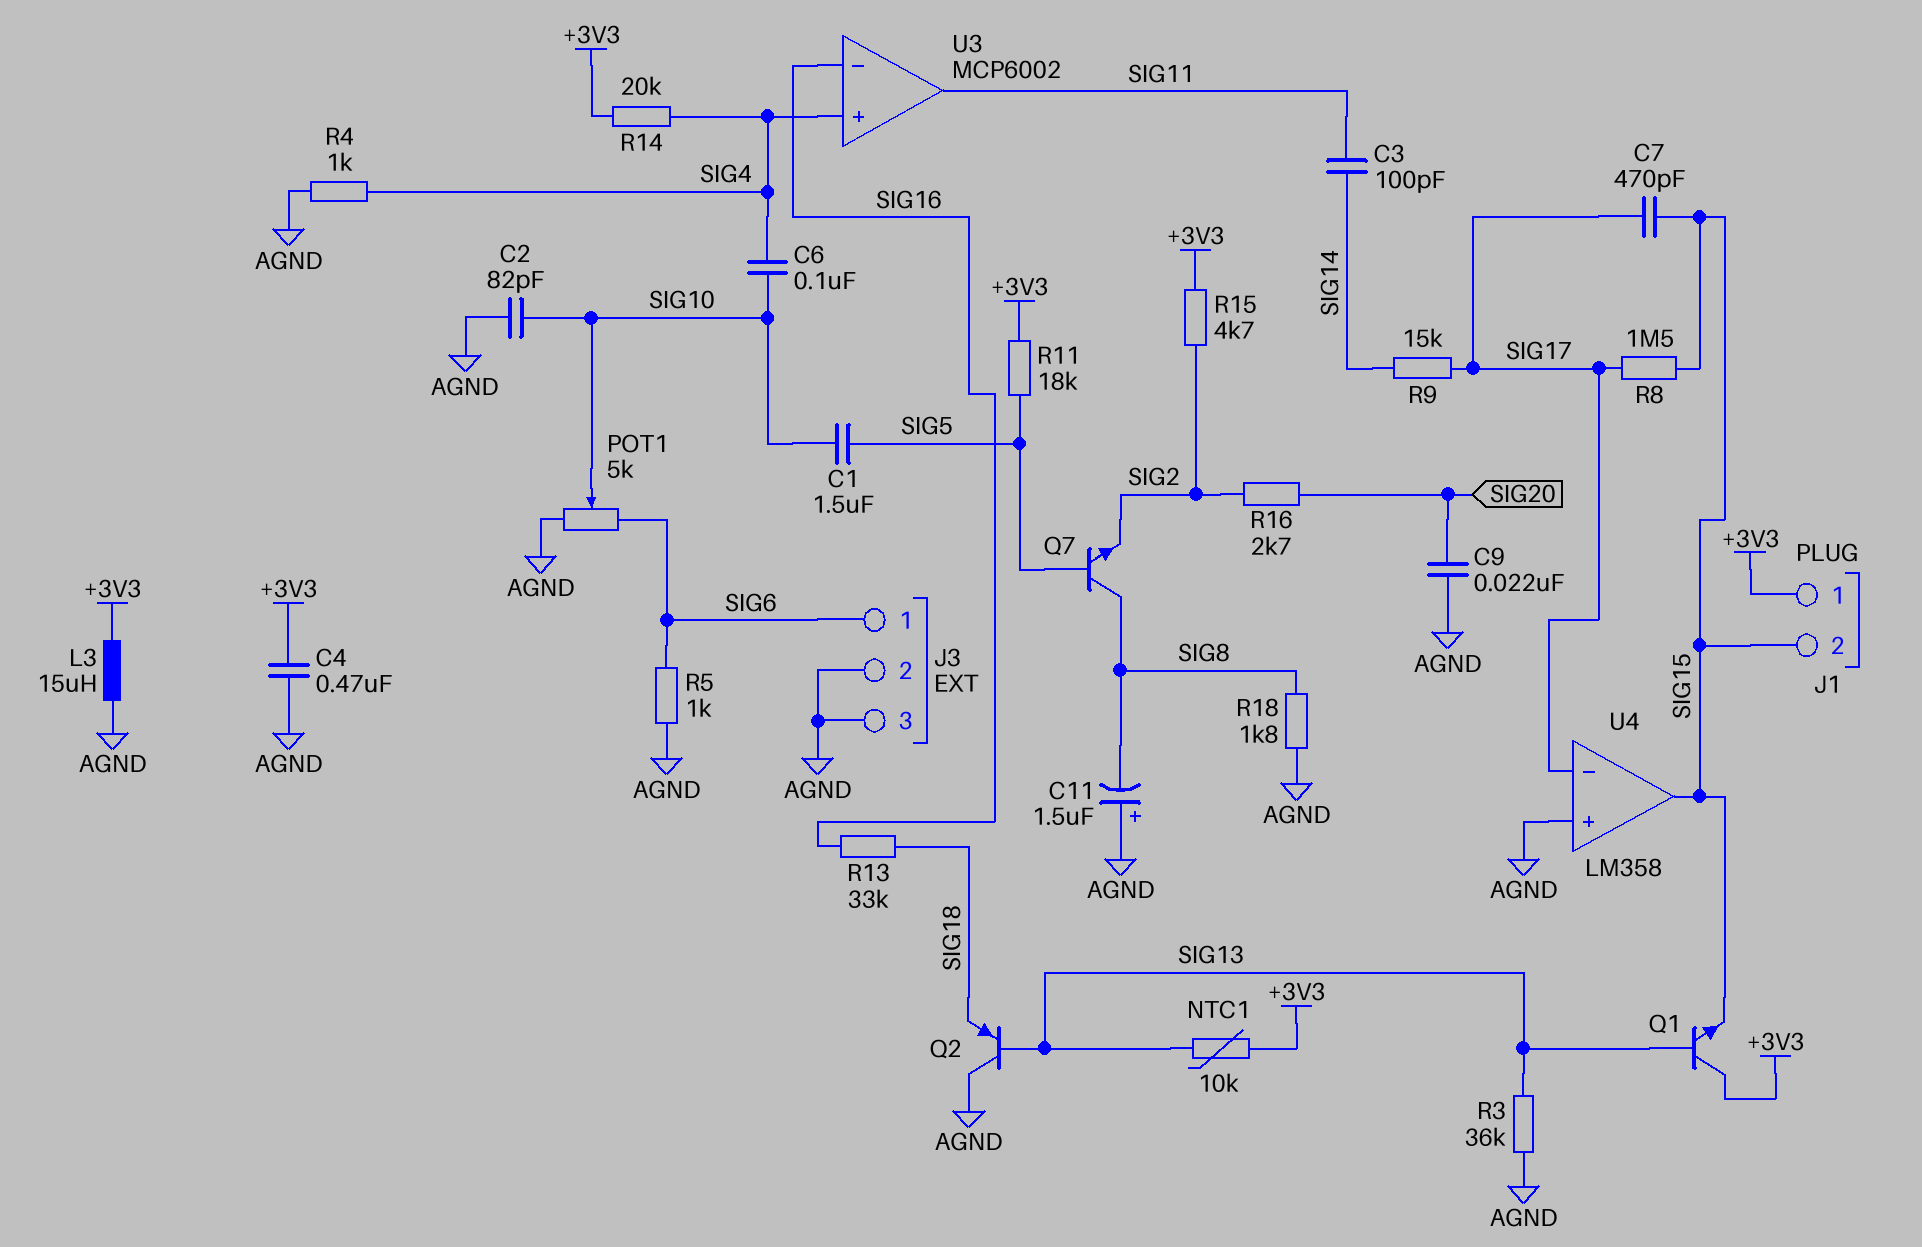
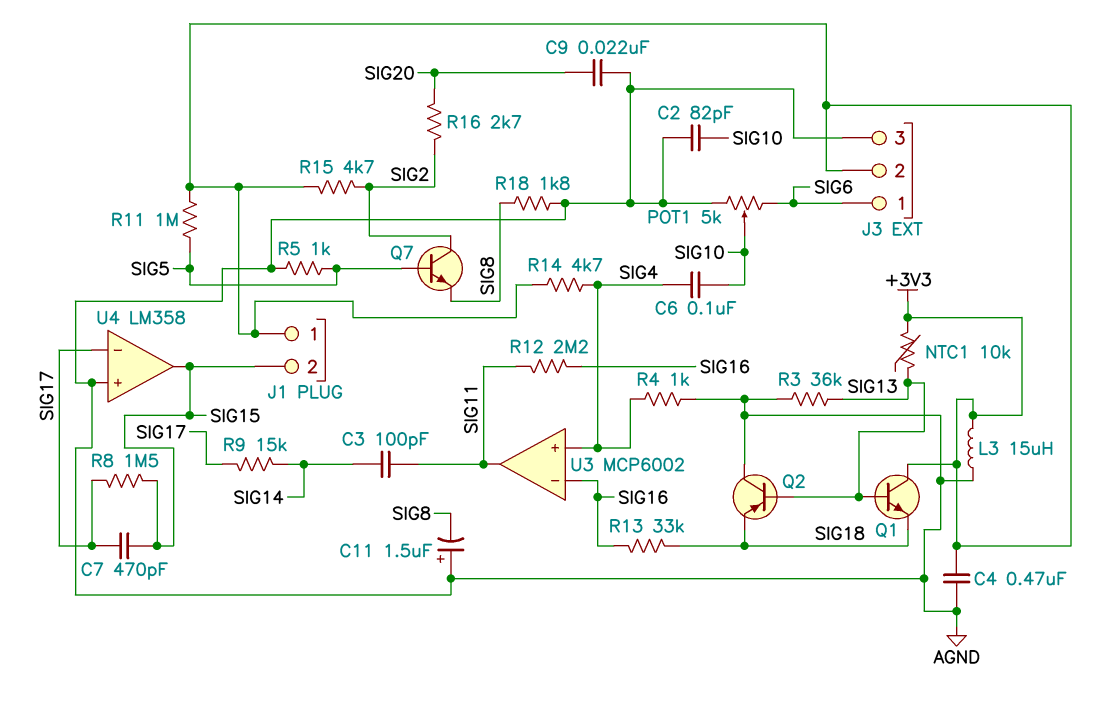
C1: 1.5uF (SIG5, SIG10) -> none
J3 pin 2: AGND -> +3V3
Q1: NPN (B SIG13, C +3V3, E SIG15) -> NPN (B SIG13, C +3V3, E SIG18)
Q7: NPN (B SIG5, C SIG8, E SIG2) -> NPN (B SIG5, C SIG2, E SIG8)
R5: 1k (AGND, SIG6) -> 1k (AGND, SIG5)
R11: 18k (+3V3, SIG5) -> 1M (+3V3, SIG5)
R12: none -> 2.2M (SIG11, SIG16)
R14: 20k (+3V3, SIG4) -> 4.7k (+3V3, SIG4)

